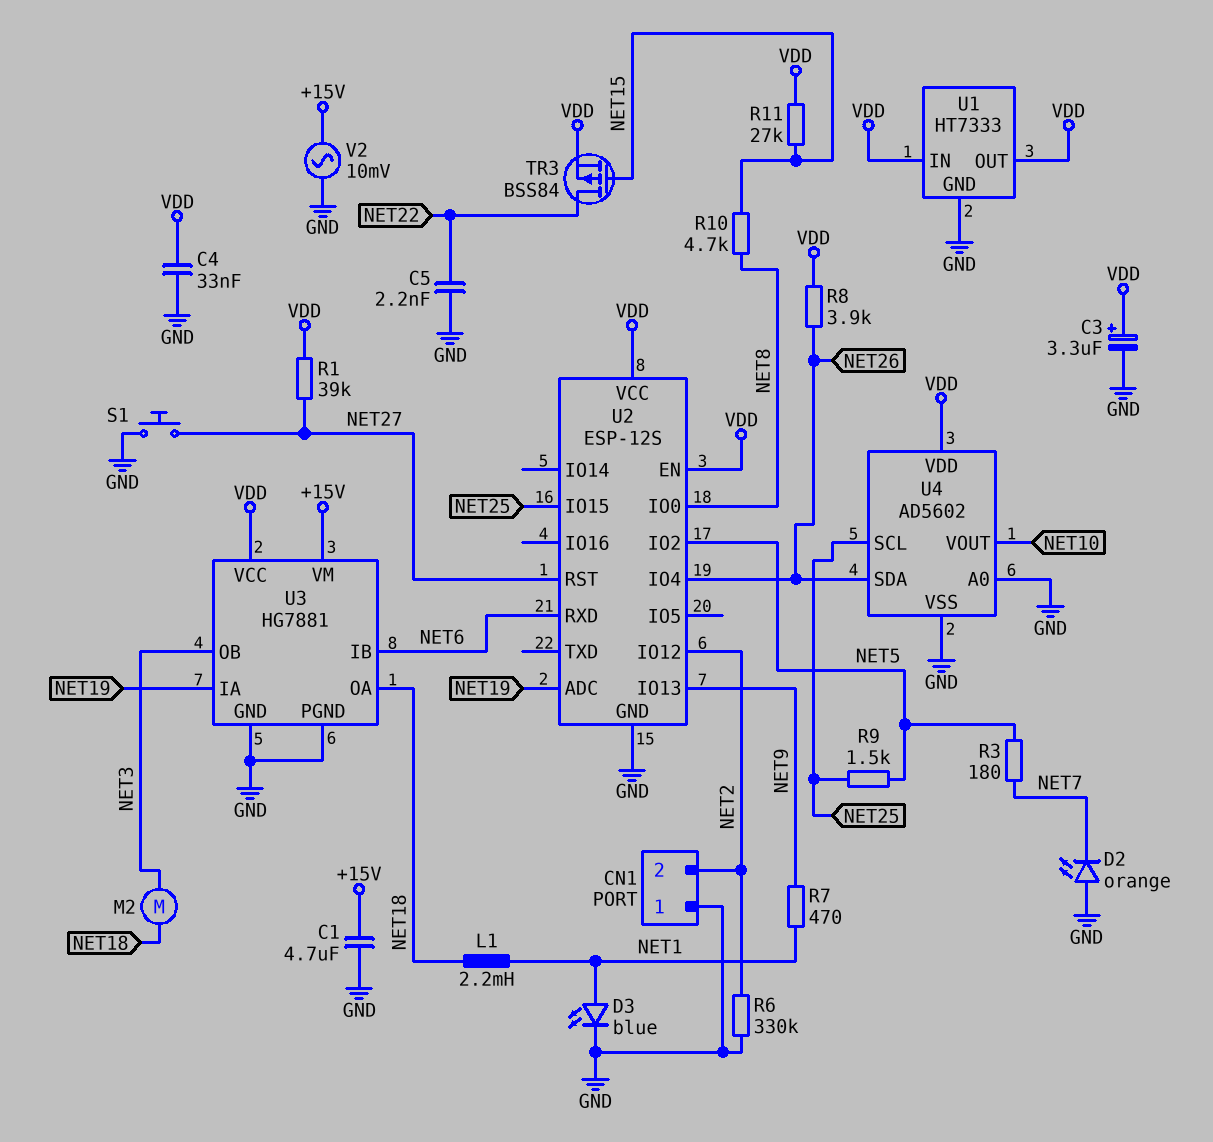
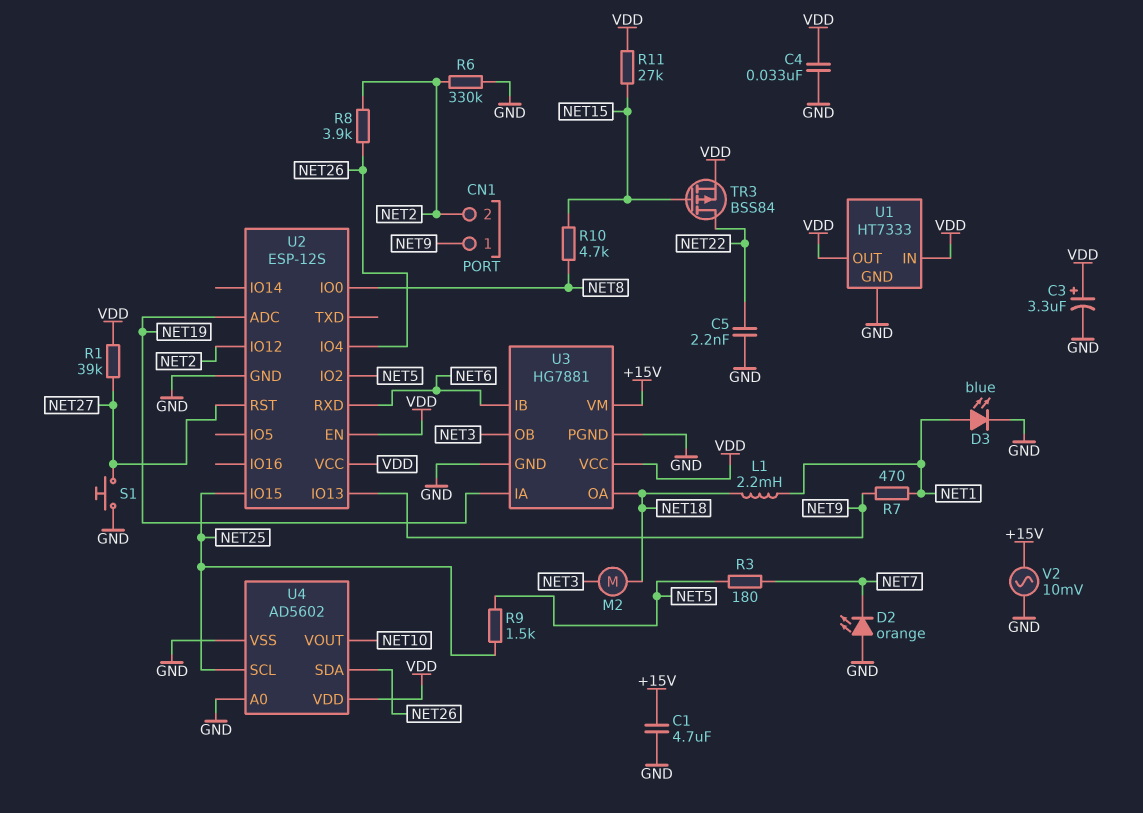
CN1 pin 1: GND -> NET9
R8: 3.9k (NET26, VDD) -> 3.9k (NET2, NET26)

